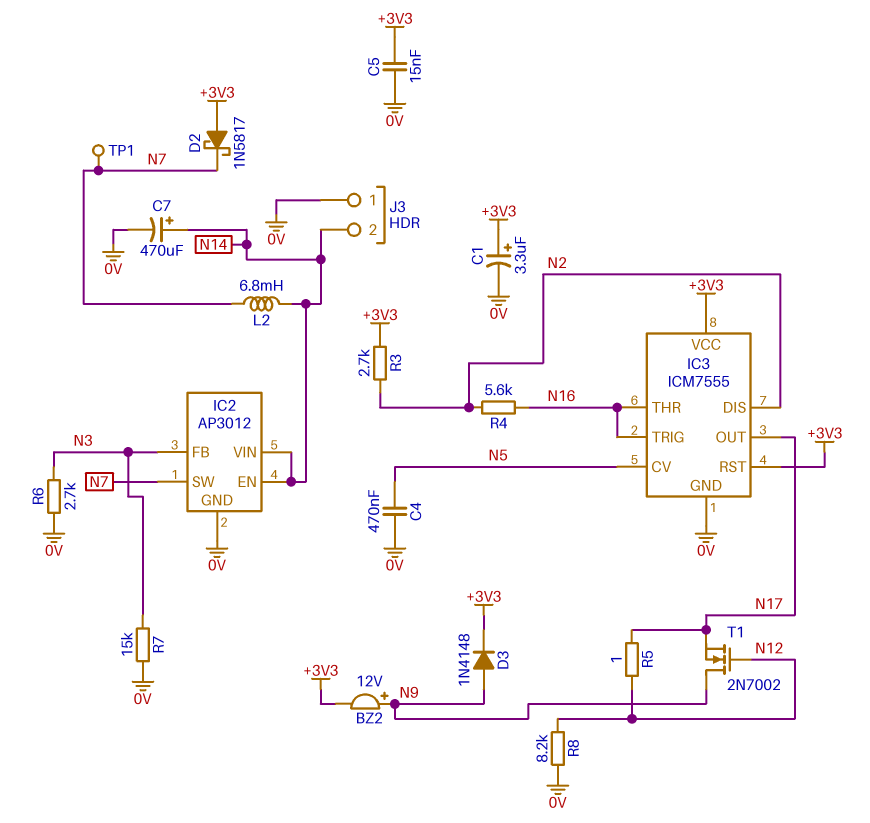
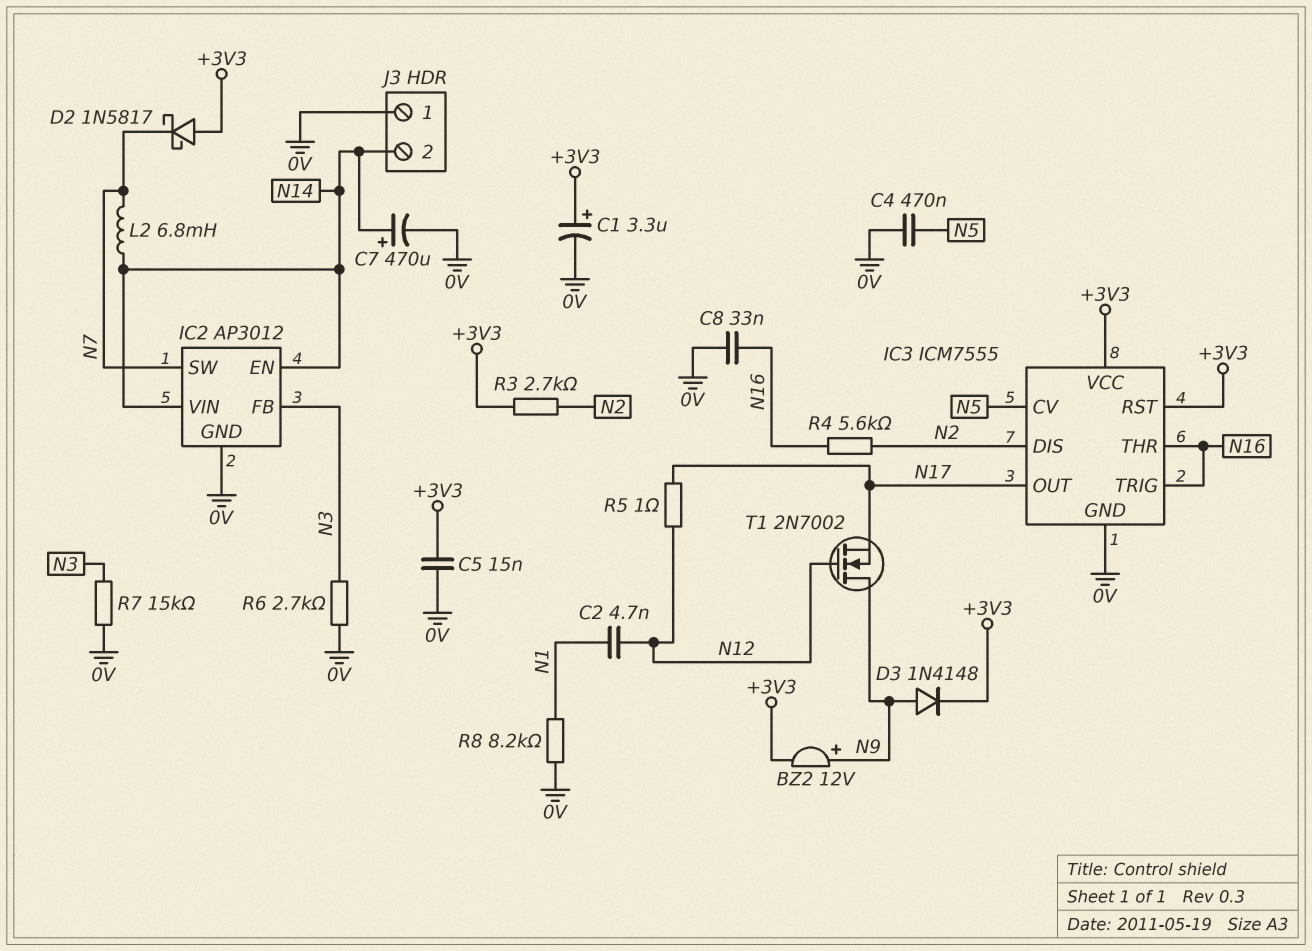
C2: none -> 4.7nF (N1, N12)
C8: none -> 33nF (0V, N16)
R8: 8.2k (0V, N12) -> 8.2k (0V, N1)
TP1: test point (N7) -> none

